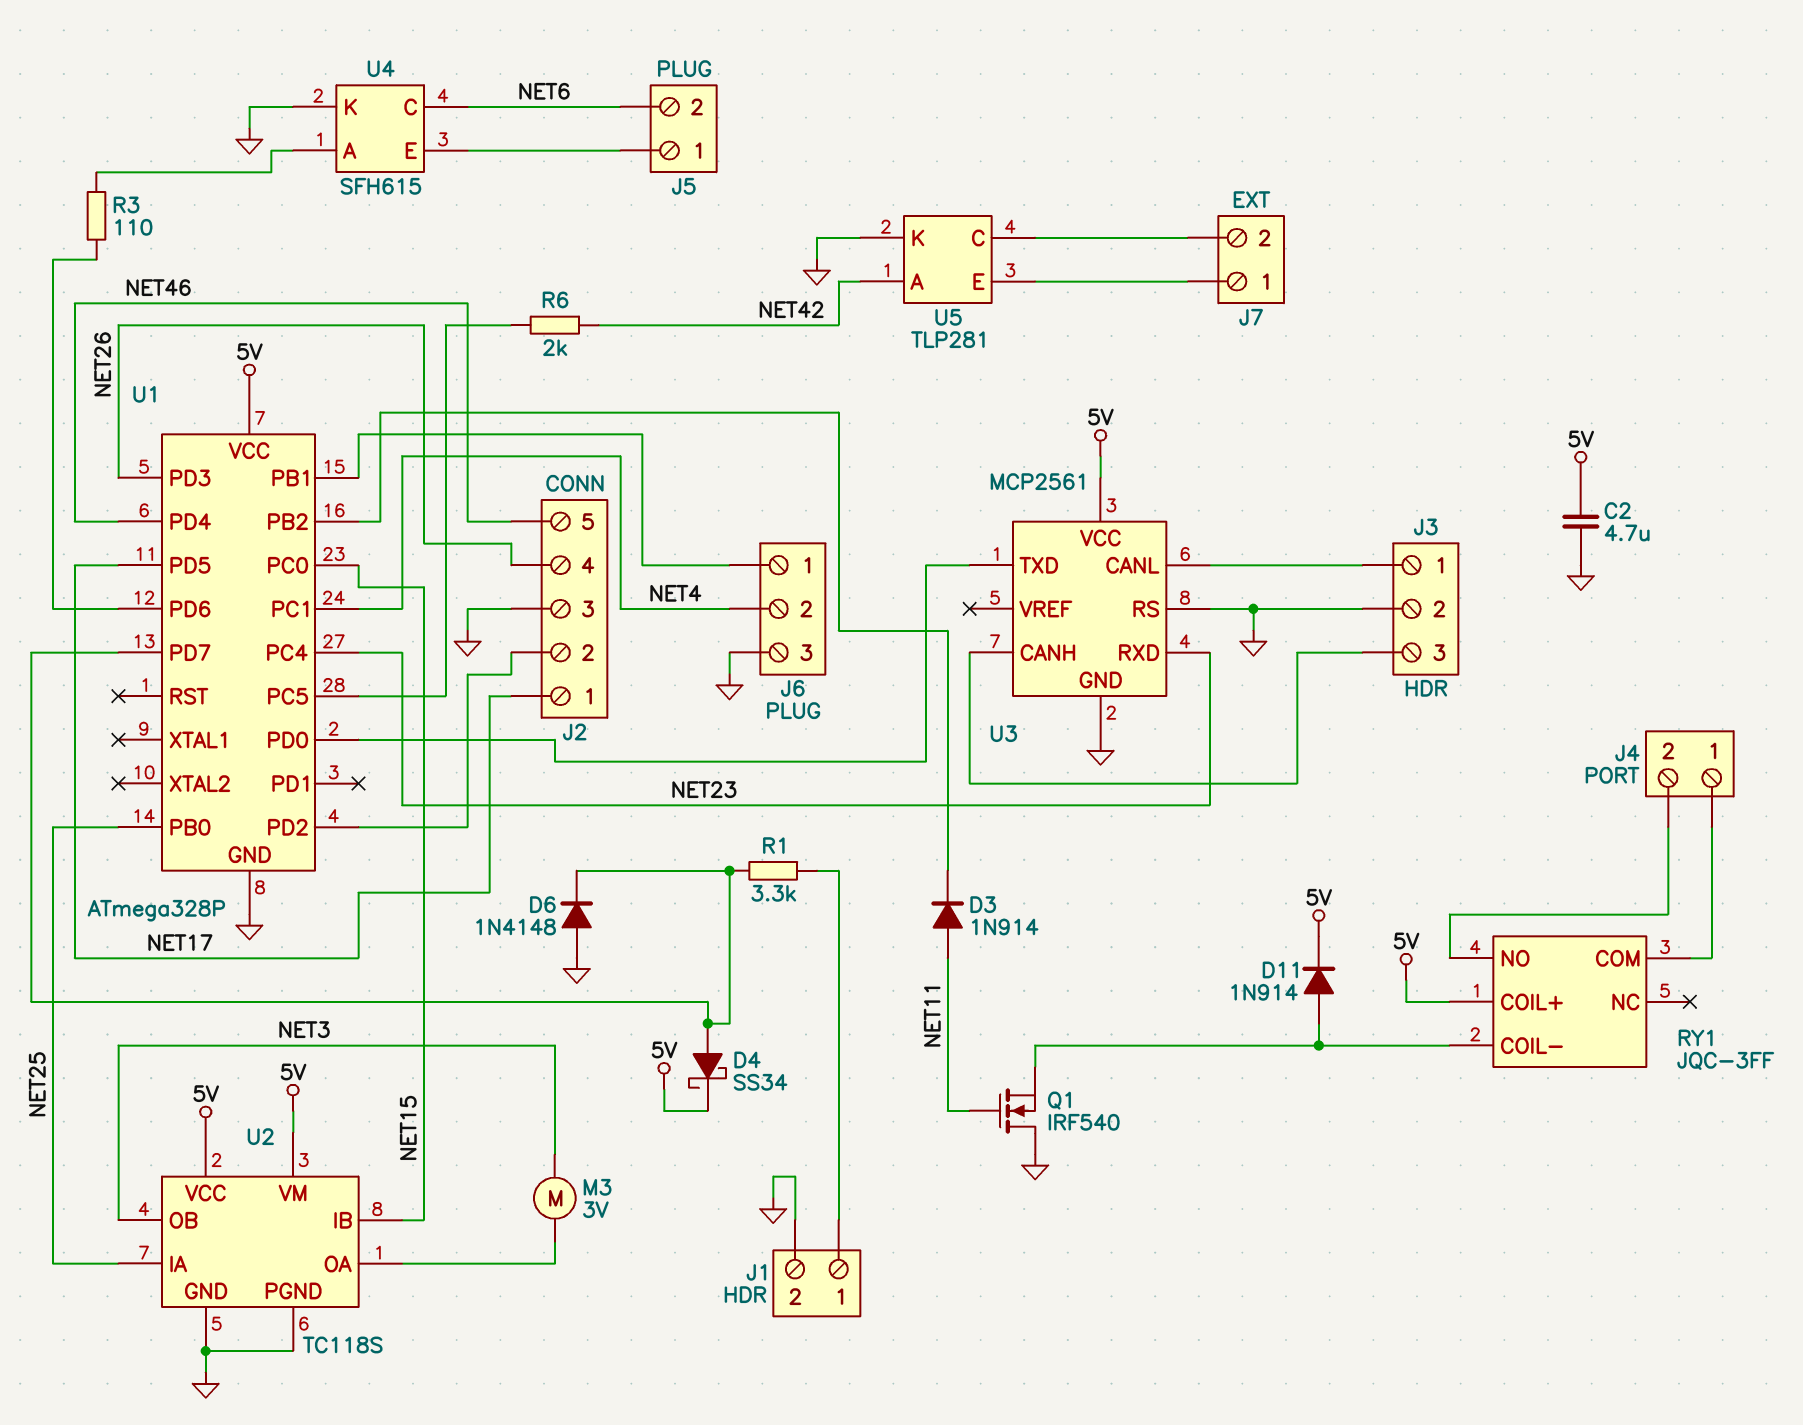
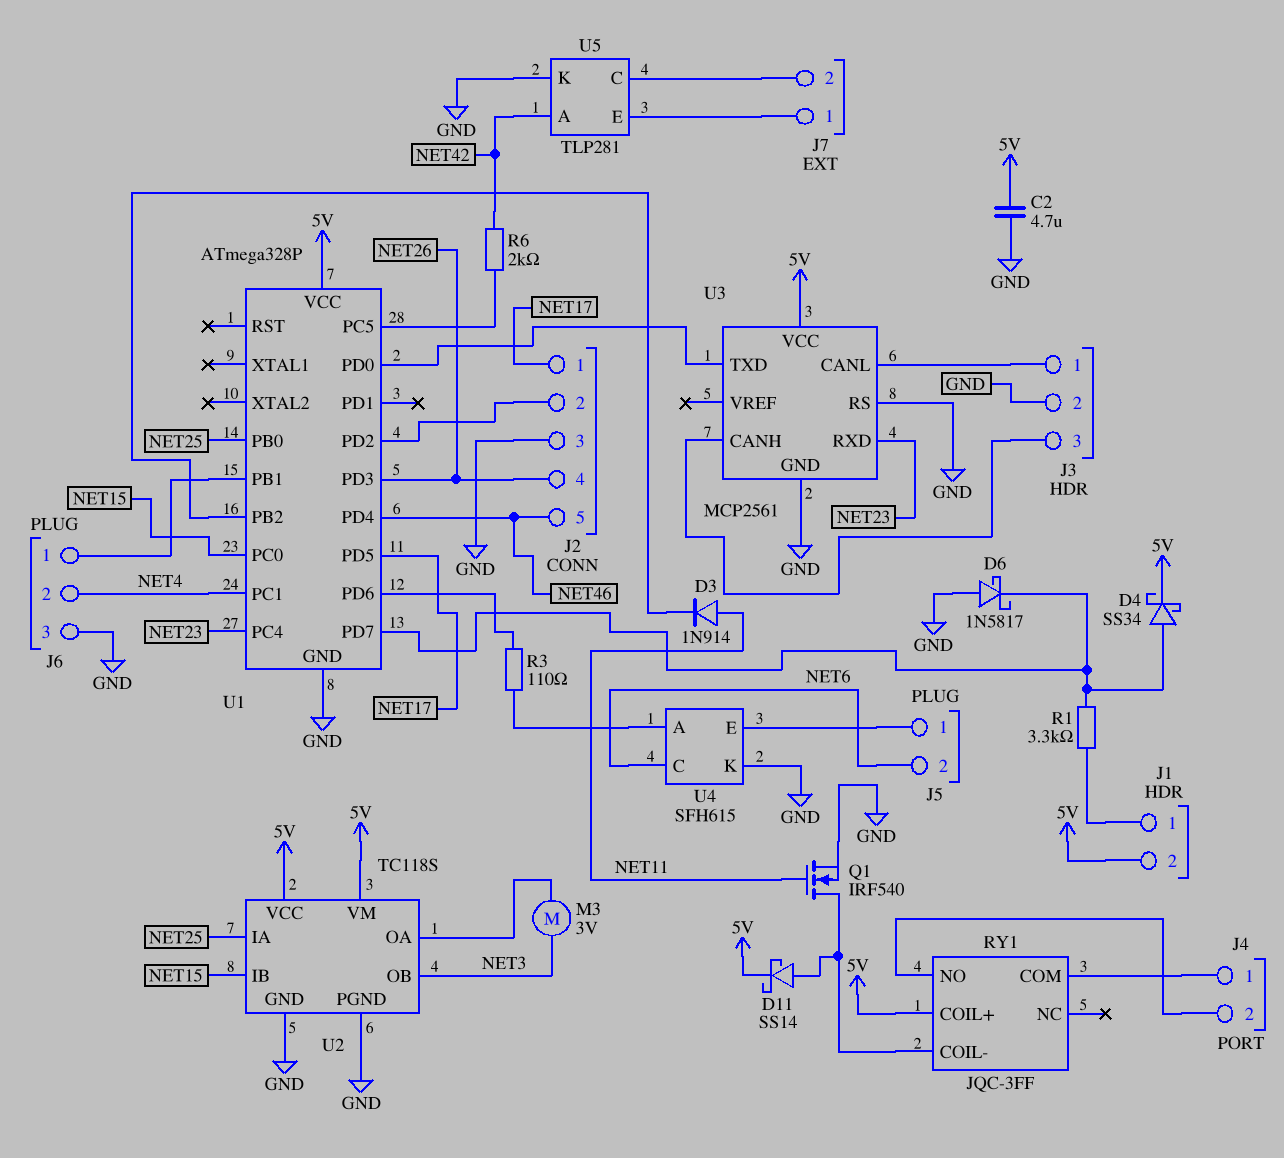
D6: diode 1N4148 (A GND, K U1/PD7) -> schottky 1N5817 (A GND, K U1/PD7)
D11: diode 1N914 (A RY1/COIL-, K 5V) -> schottky SS14 (A RY1/COIL-, K 5V)
J1 pin 2: GND -> 5V
Q1: NMOS IRF540 (G NET11, D GND, S RY1/COIL-) -> NMOS IRF540 (G NET11, D RY1/COIL-, S GND)

